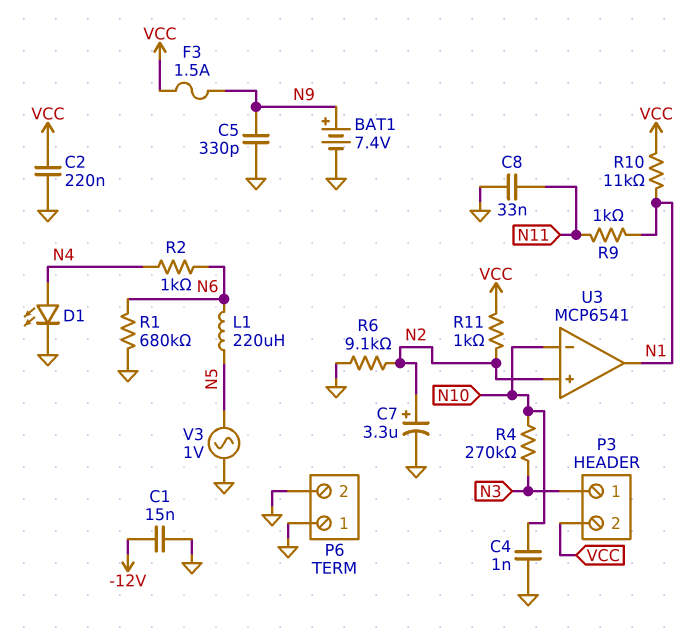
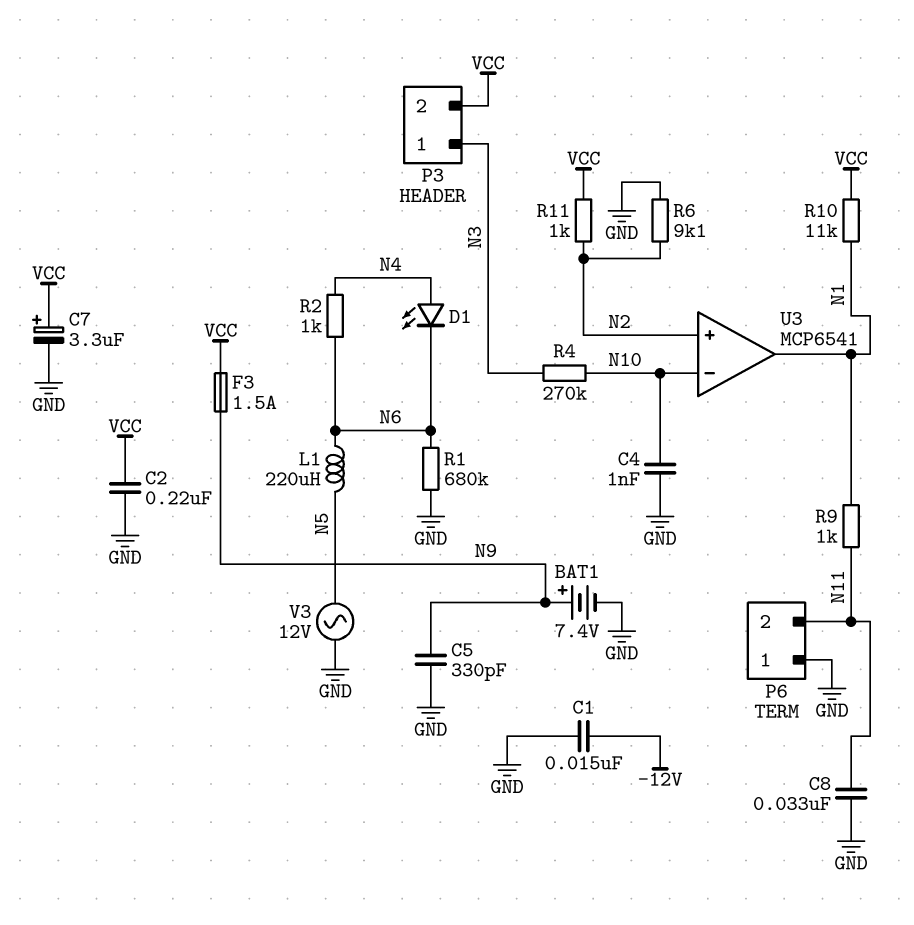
C7: 3.3uF (plus N2, minus GND) -> 3.3uF (plus VCC, minus GND)
D1: LED (A N4, K GND) -> LED (A N4, K N6)
P6 pin 2: GND -> N11
V3: AC 1V (GND, N5) -> AC 12V (GND, N5)

